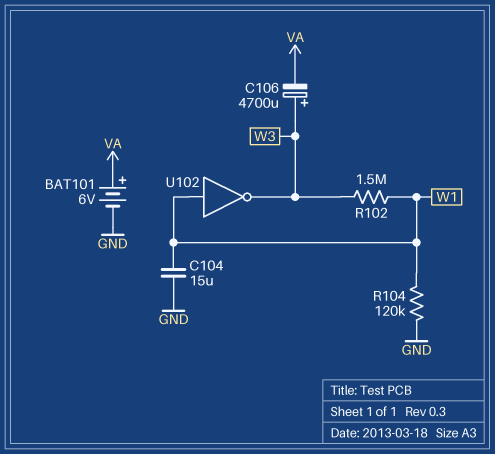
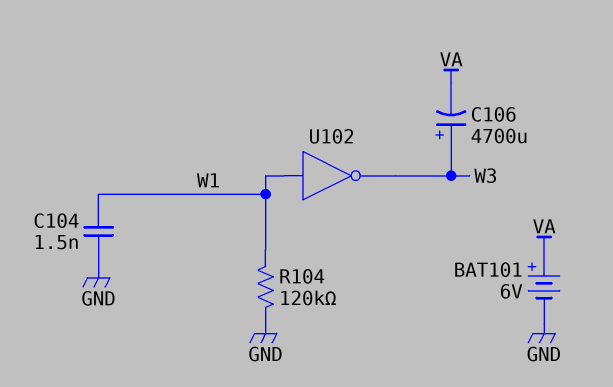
C104: 15uF (GND, W1) -> 1.5nF (GND, W1)
R102: 1.5M (W1, W3) -> none

